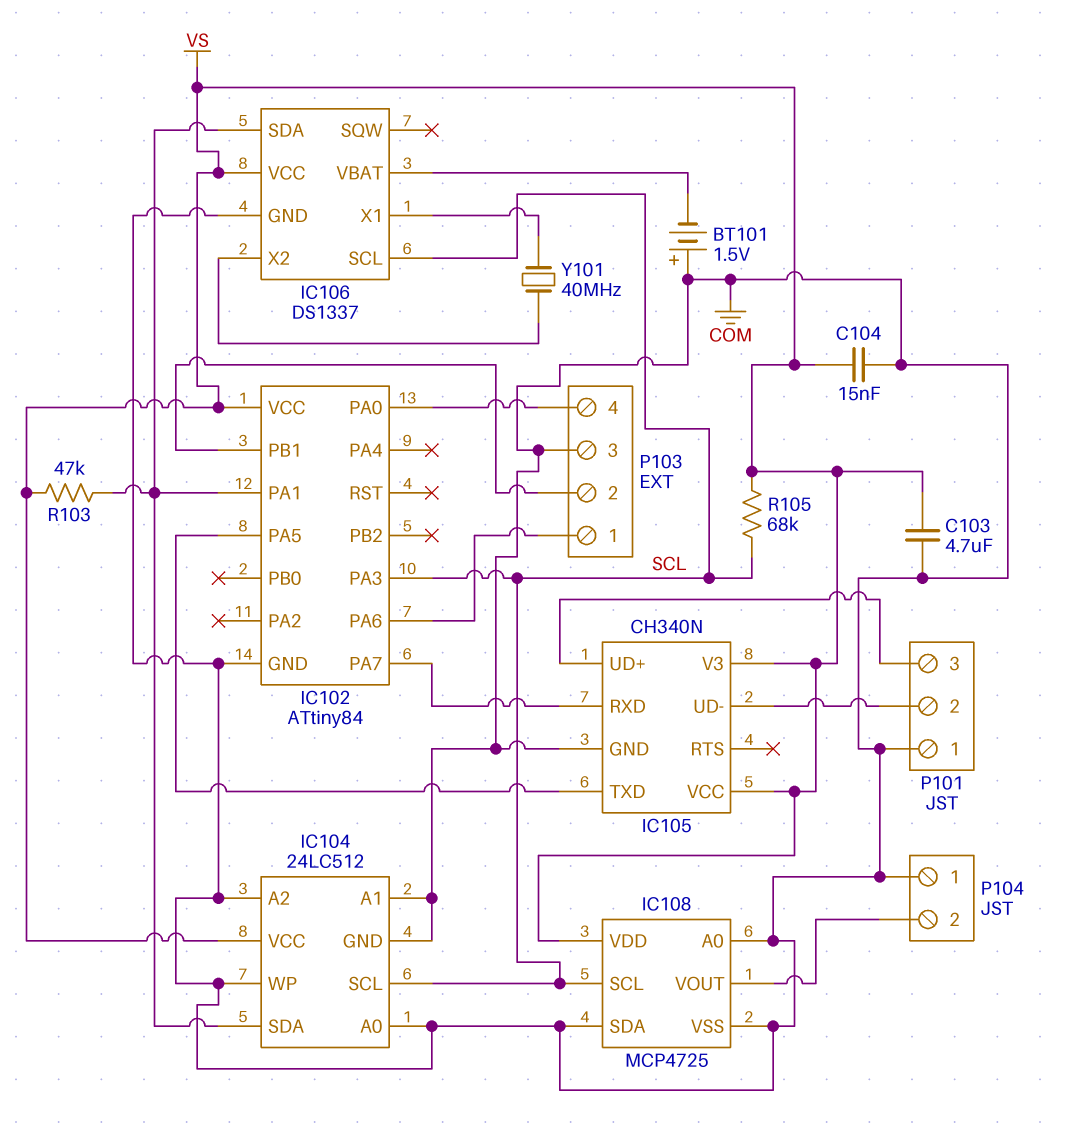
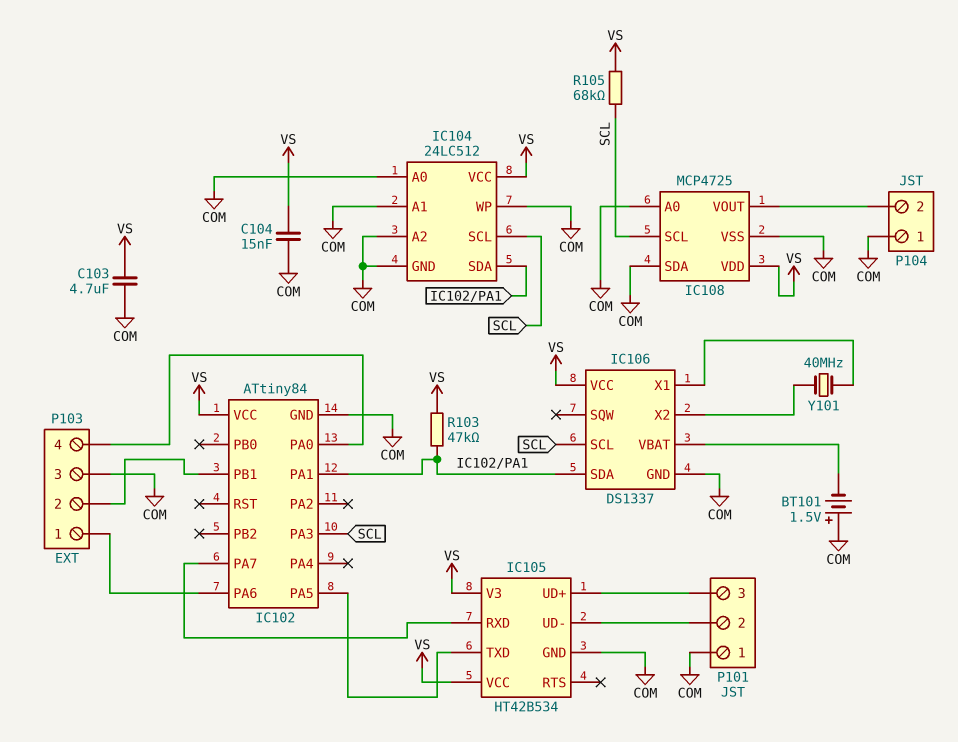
IC105: CH340N -> HT42B534

